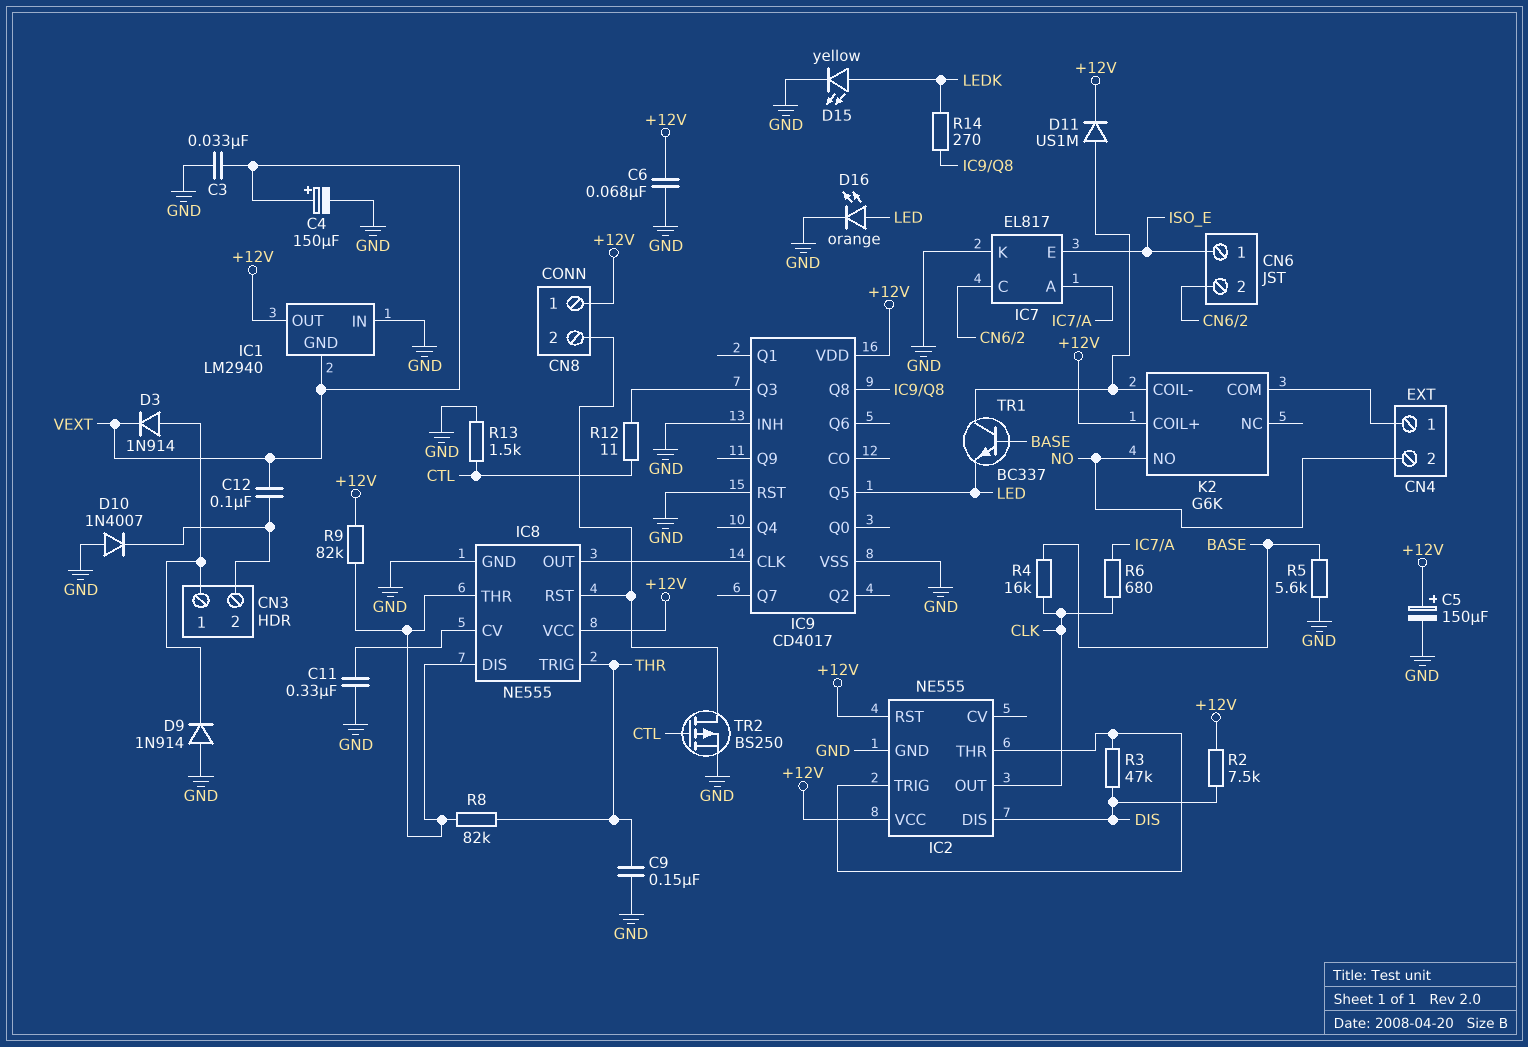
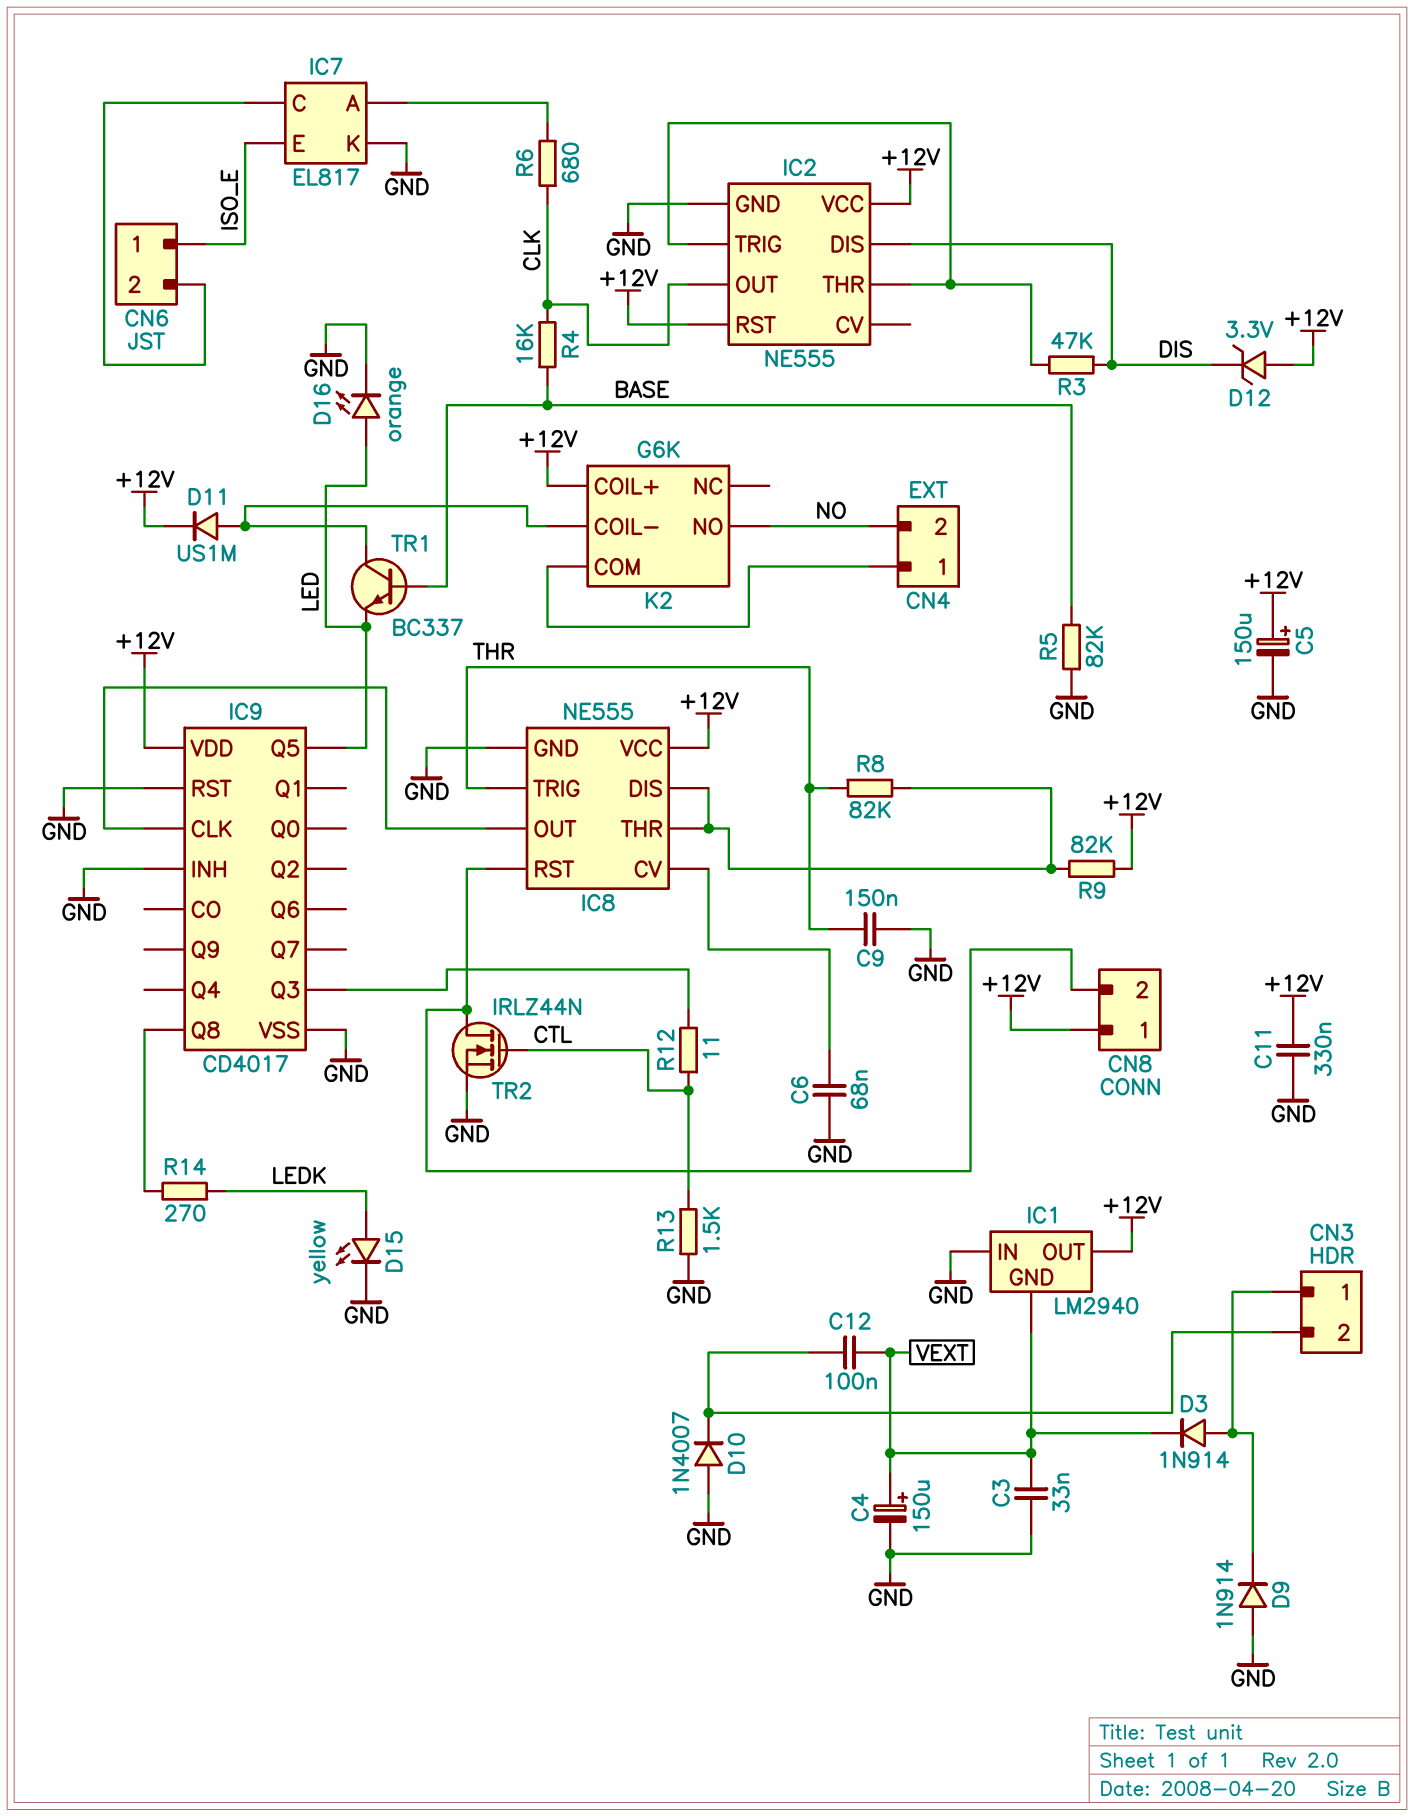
C6: 68nF (+12V, GND) -> 68nF (GND, IC8/CV)
C11: 330nF (GND, IC8/CV) -> 330nF (+12V, GND)
D12: none -> zener 3.3V (A +12V, K DIS)
R2: 7.5k (+12V, DIS) -> none
R5: 5.6k (BASE, GND) -> 82k (BASE, GND)
TR2: PMOS BS250 (G CTL, D CN8/2, S GND) -> NMOS IRLZ44N (G CTL, D CN8/2, S GND)

